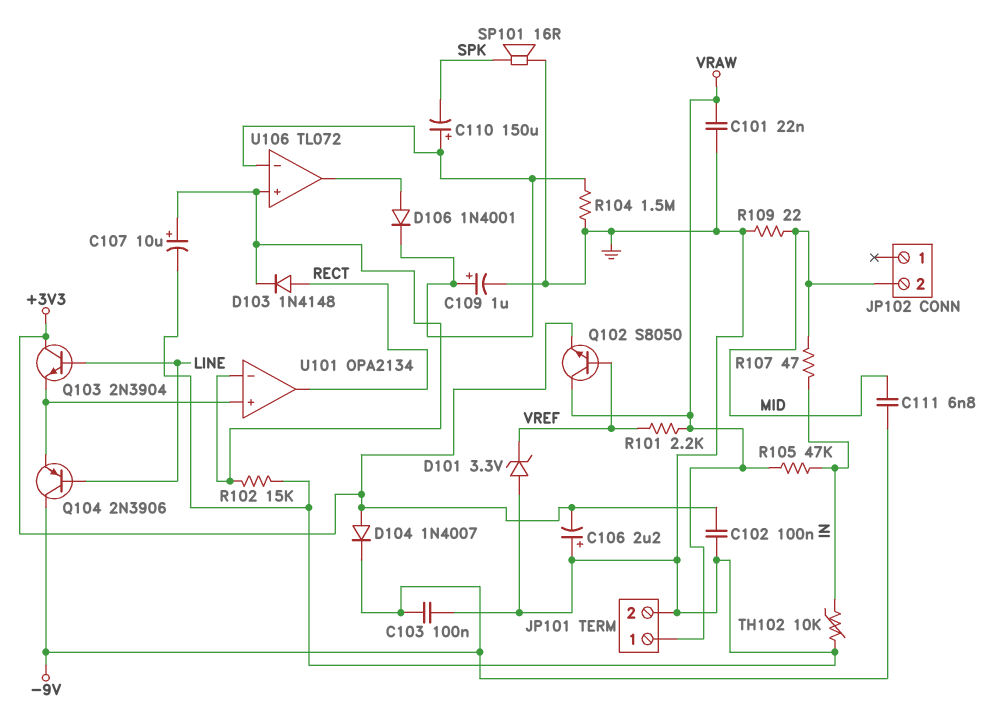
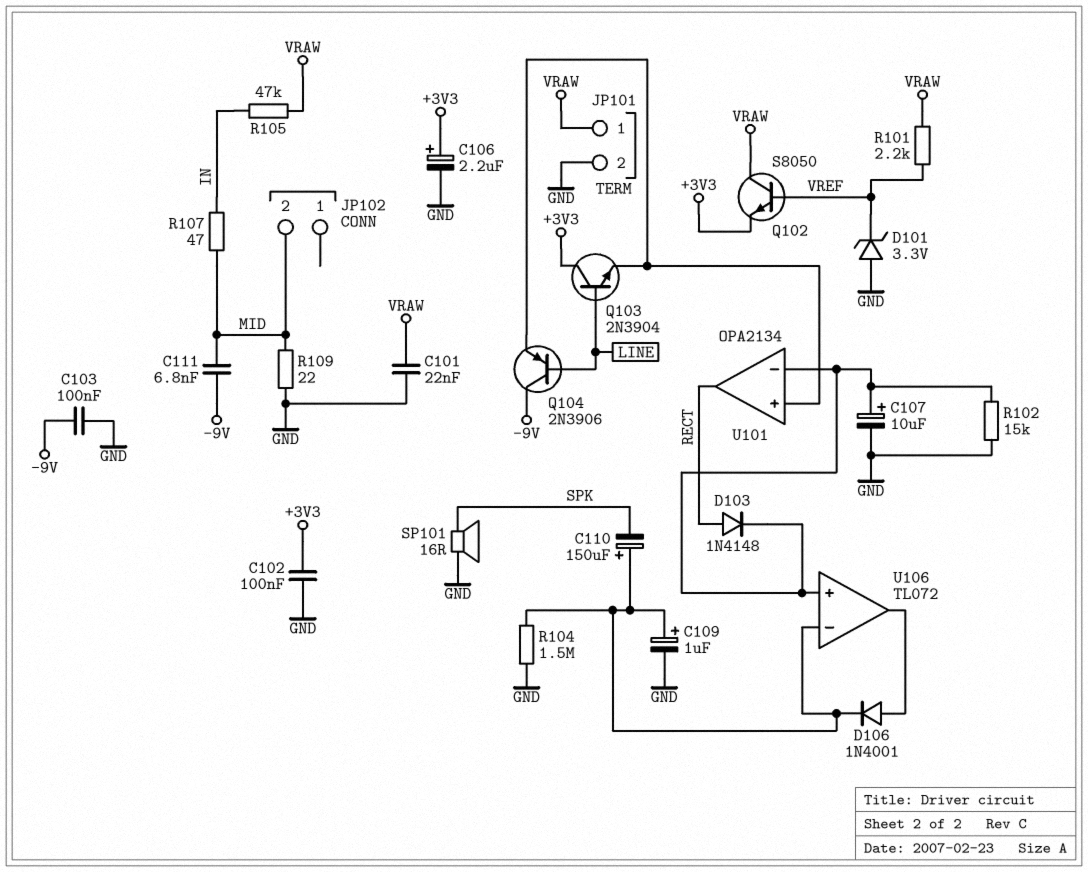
C106: 2.2uF (plus GND, minus +3V3) -> 2.2uF (plus +3V3, minus GND)
D104: diode 1N4007 (A +3V3, K -9V) -> none
TH102: 10k (GND, IN) -> none

